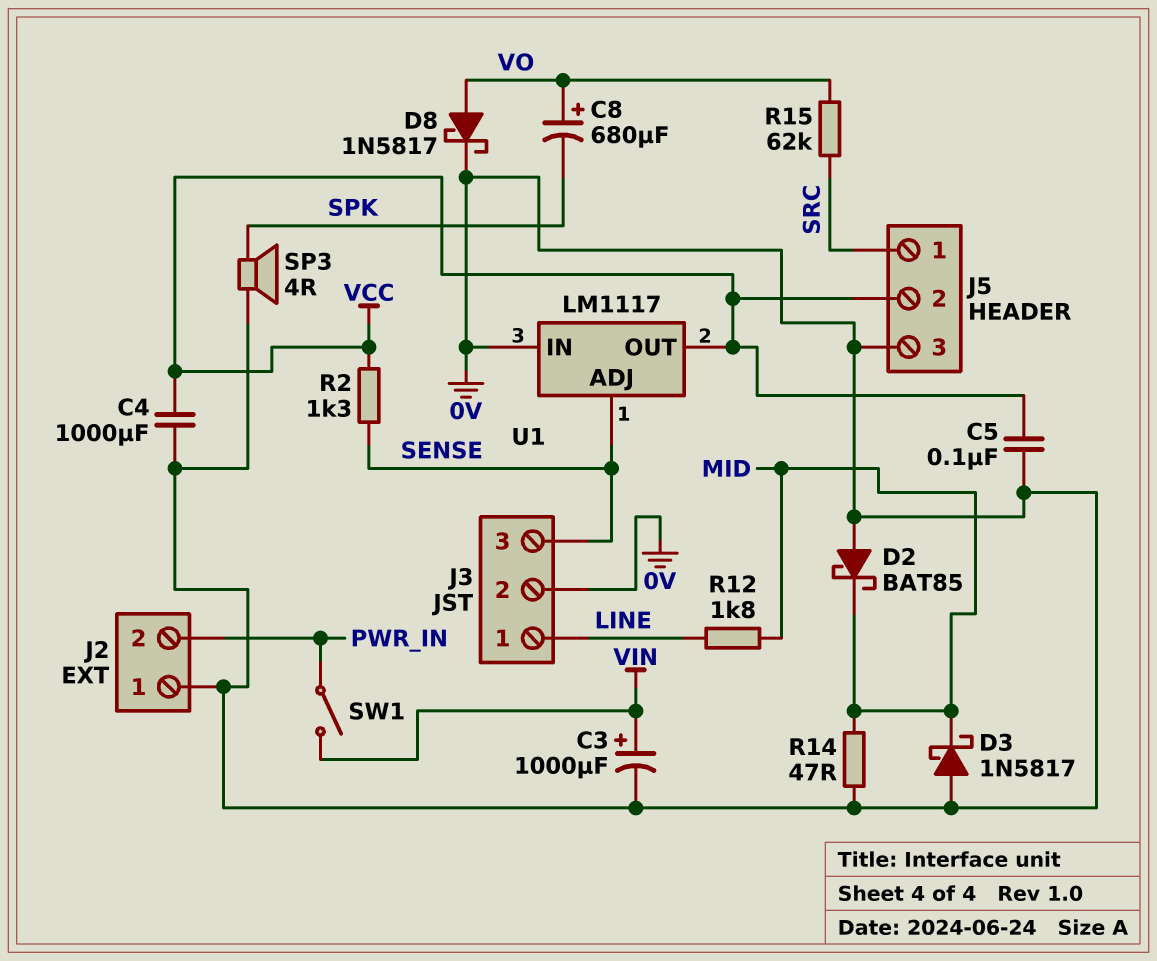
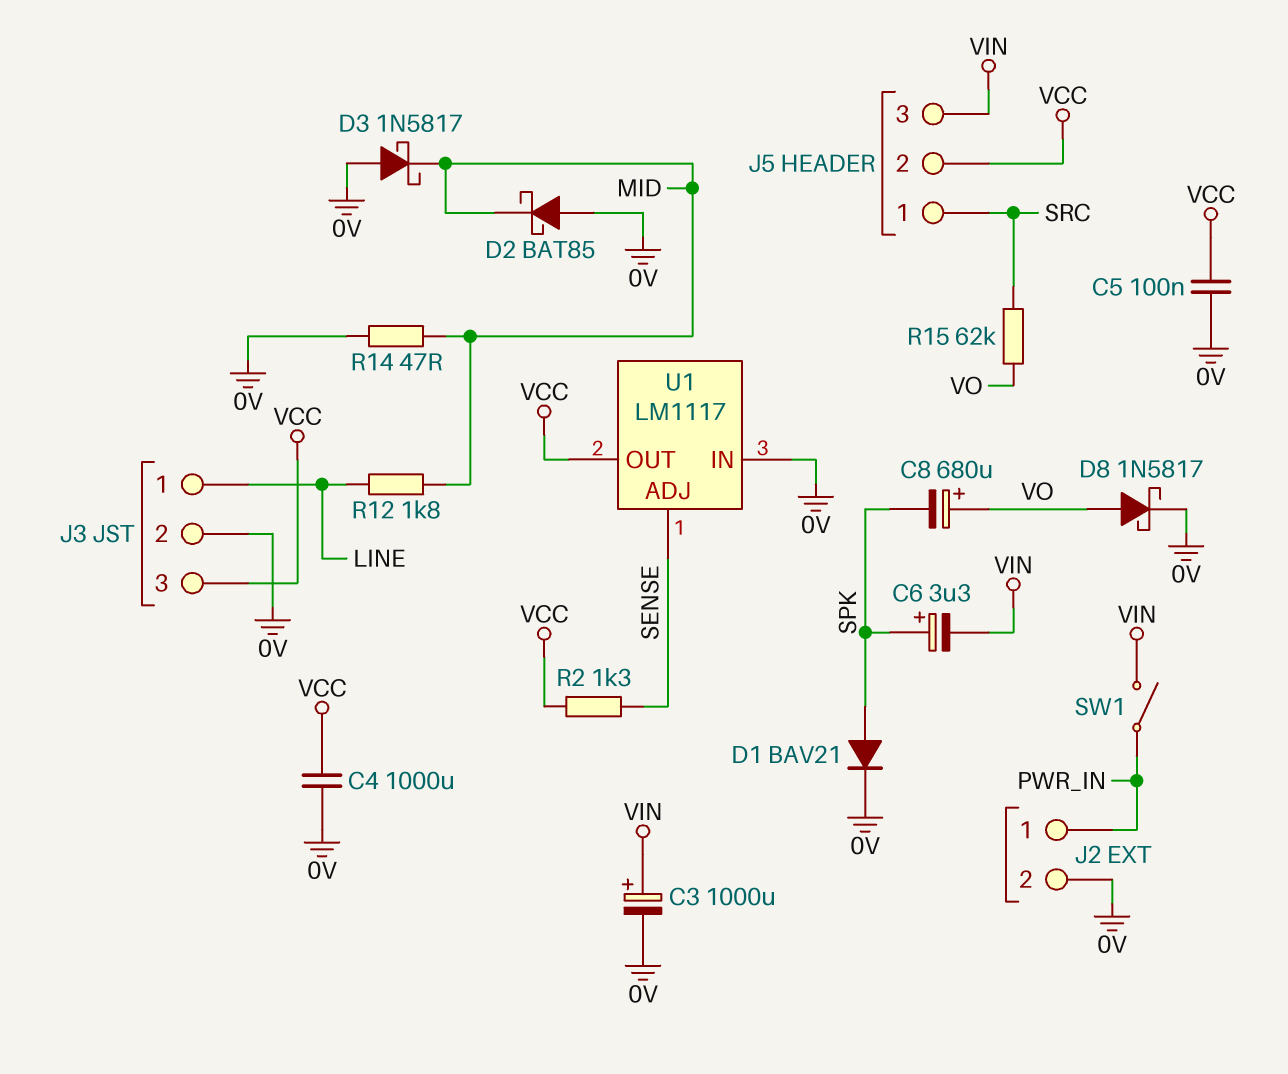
C6: none -> 3.3uF (plus SPK, minus VIN)
D1: none -> diode BAV21 (A SPK, K 0V)
J2 pin 1: 0V -> PWR_IN
J2 pin 2: PWR_IN -> 0V
J3 pin 3: SENSE -> VCC
J5 pin 3: 0V -> VIN
SP3: speaker 4R (0V, SPK) -> none

